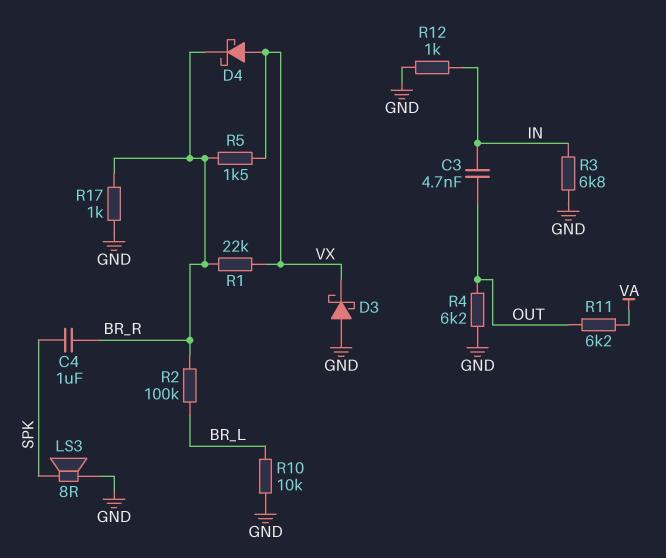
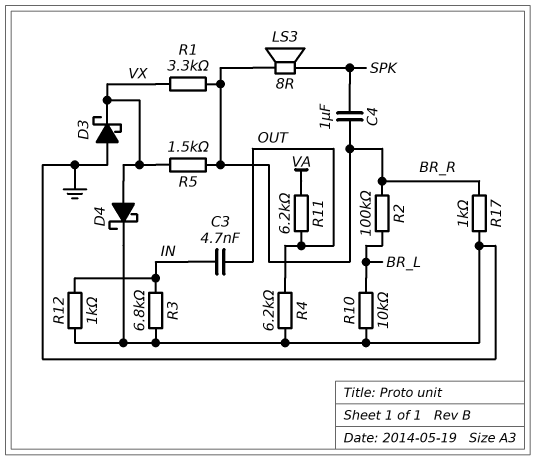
D4: schottky (A VX, K BR_R) -> schottky (A VX, K GND)
LS3: speaker 8R (GND, SPK) -> speaker 8R (BR_R, SPK)
R1: 22k (BR_R, VX) -> 3.3k (BR_R, VX)

